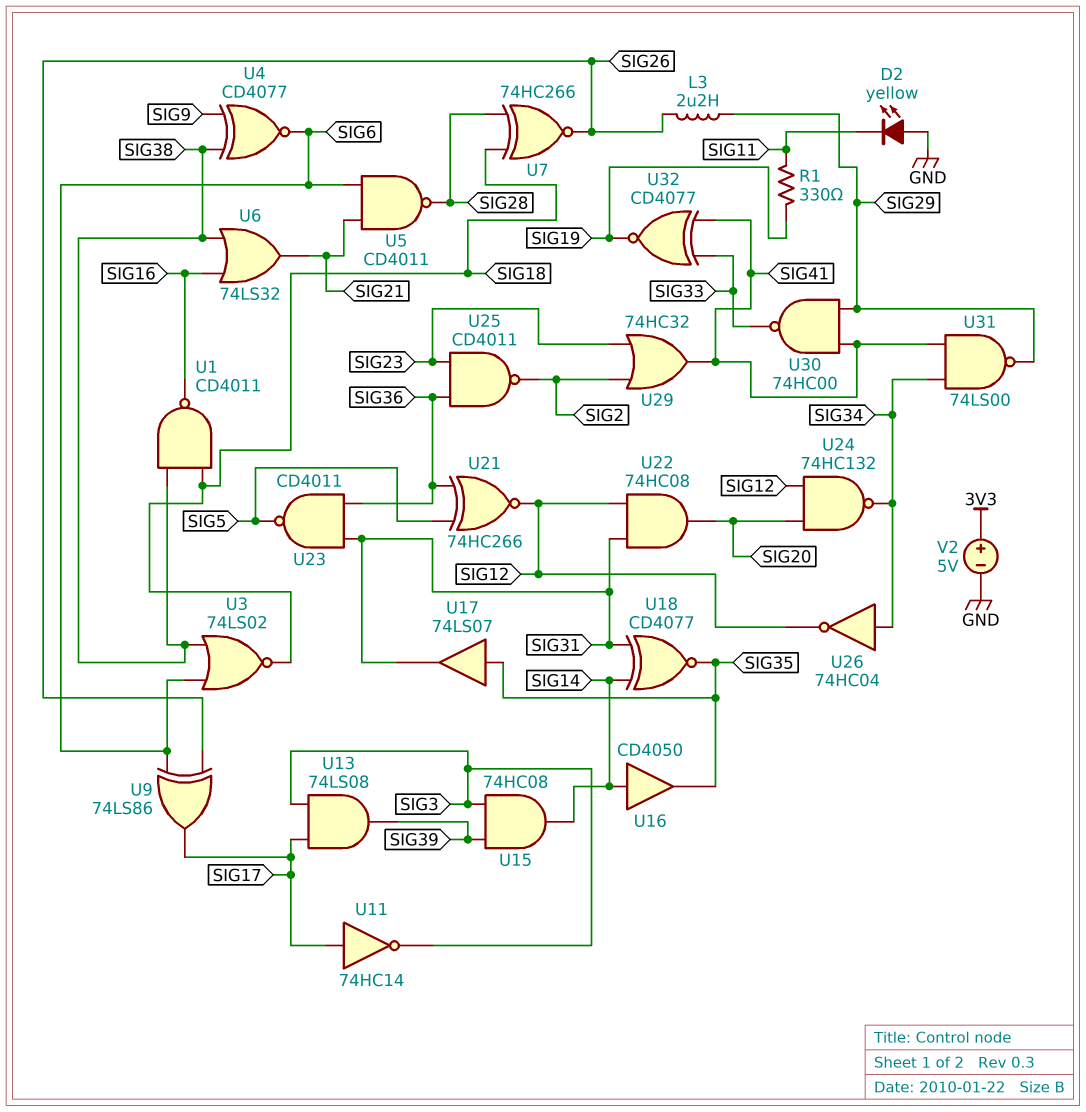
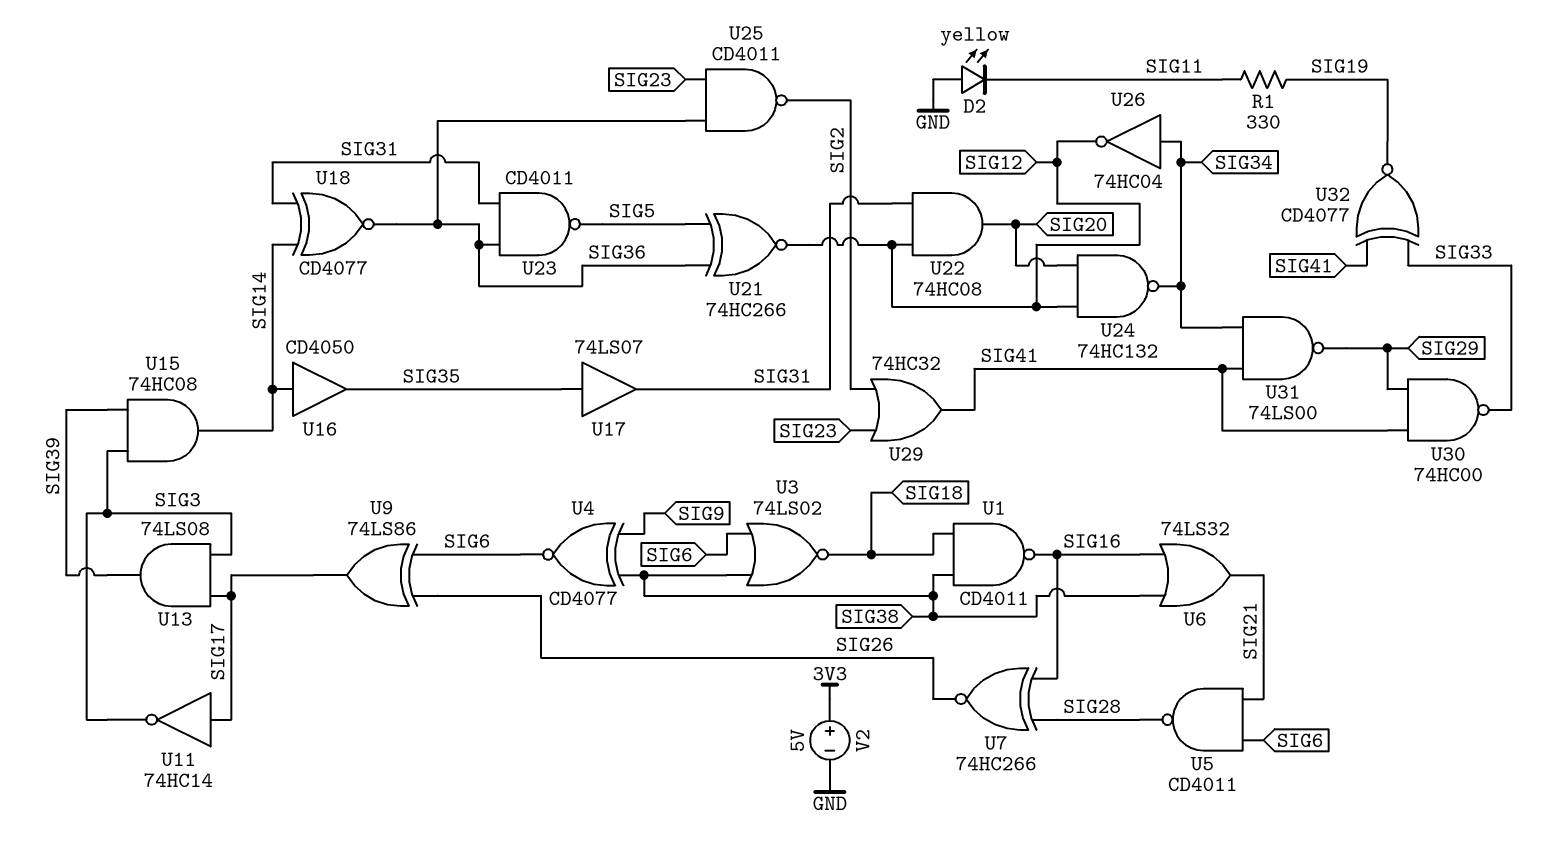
L3: 2.2uH (SIG26, SIG29) -> none
U7: XNOR 74HC266 (in SIG18, in SIG28, out SIG26) -> XNOR 74HC266 (in SIG16, in SIG28, out SIG26)
U18: XNOR CD4077 (in SIG14, in SIG31, out SIG35) -> XNOR CD4077 (in SIG14, in SIG31, out SIG36)

